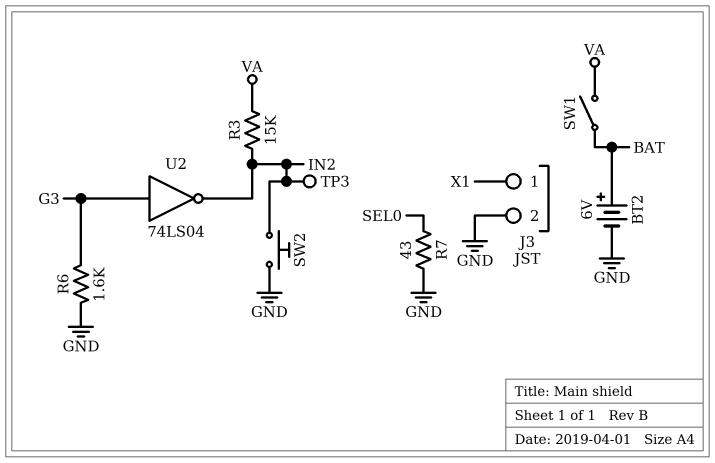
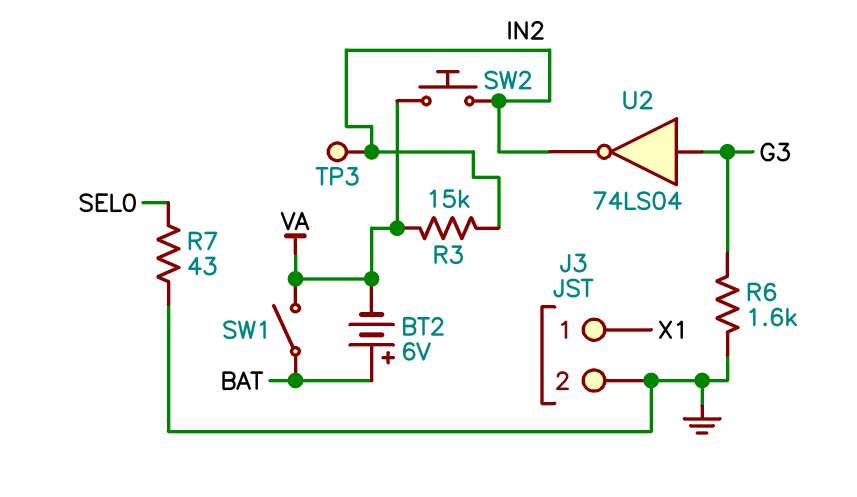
BT2: 6V (plus BAT, minus GND) -> 6V (plus BAT, minus VA)
SW2: button (GND, IN2) -> button (IN2, VA)

